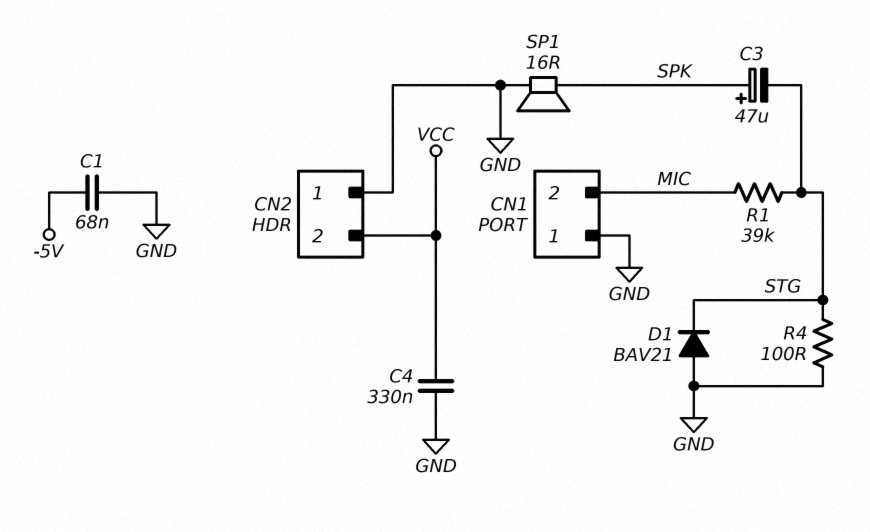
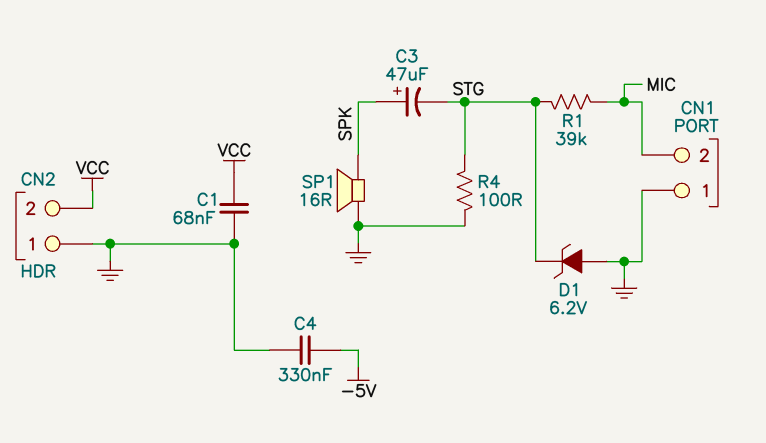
C1: 68nF (-5V, GND) -> 68nF (GND, VCC)
C4: 330nF (GND, VCC) -> 330nF (-5V, GND)
D1: diode BAV21 (A GND, K STG) -> zener 6.2V (A GND, K STG)

